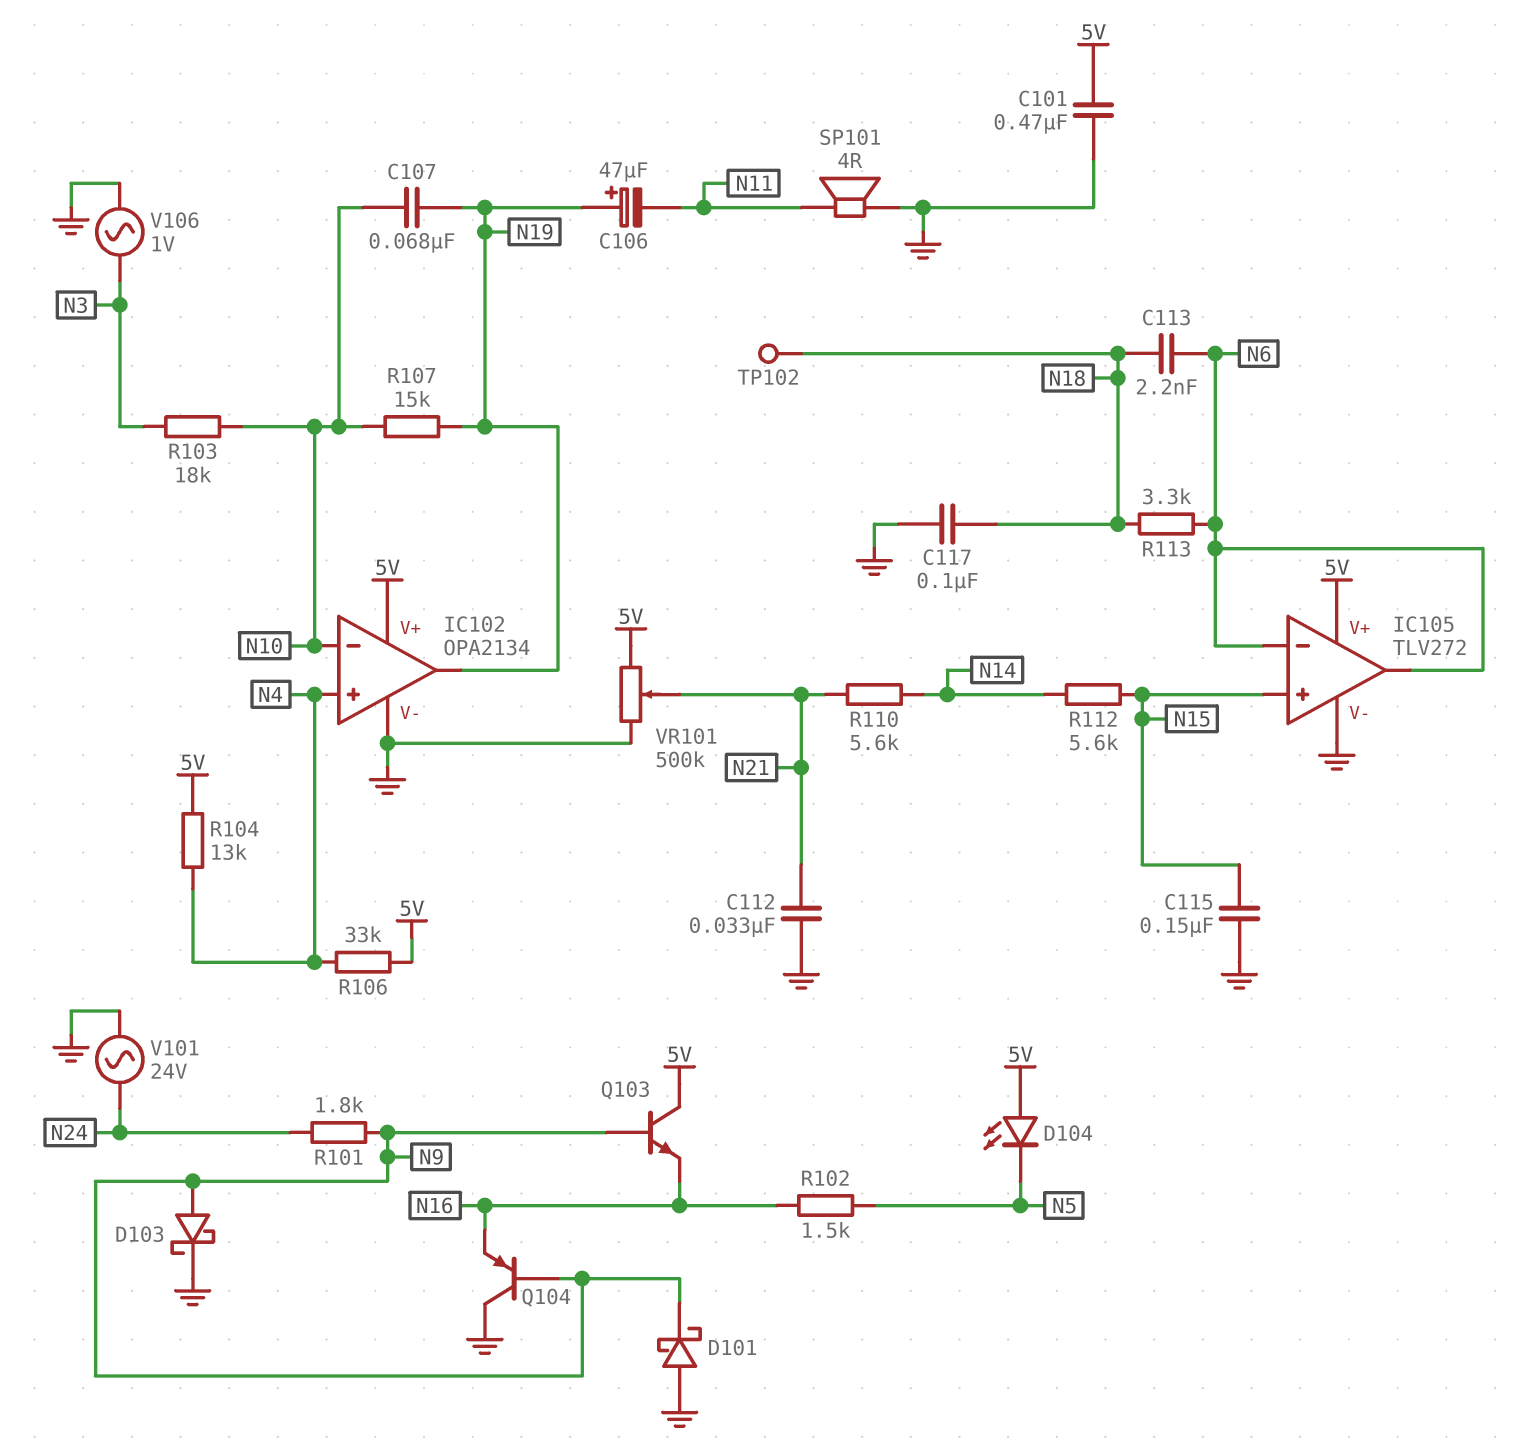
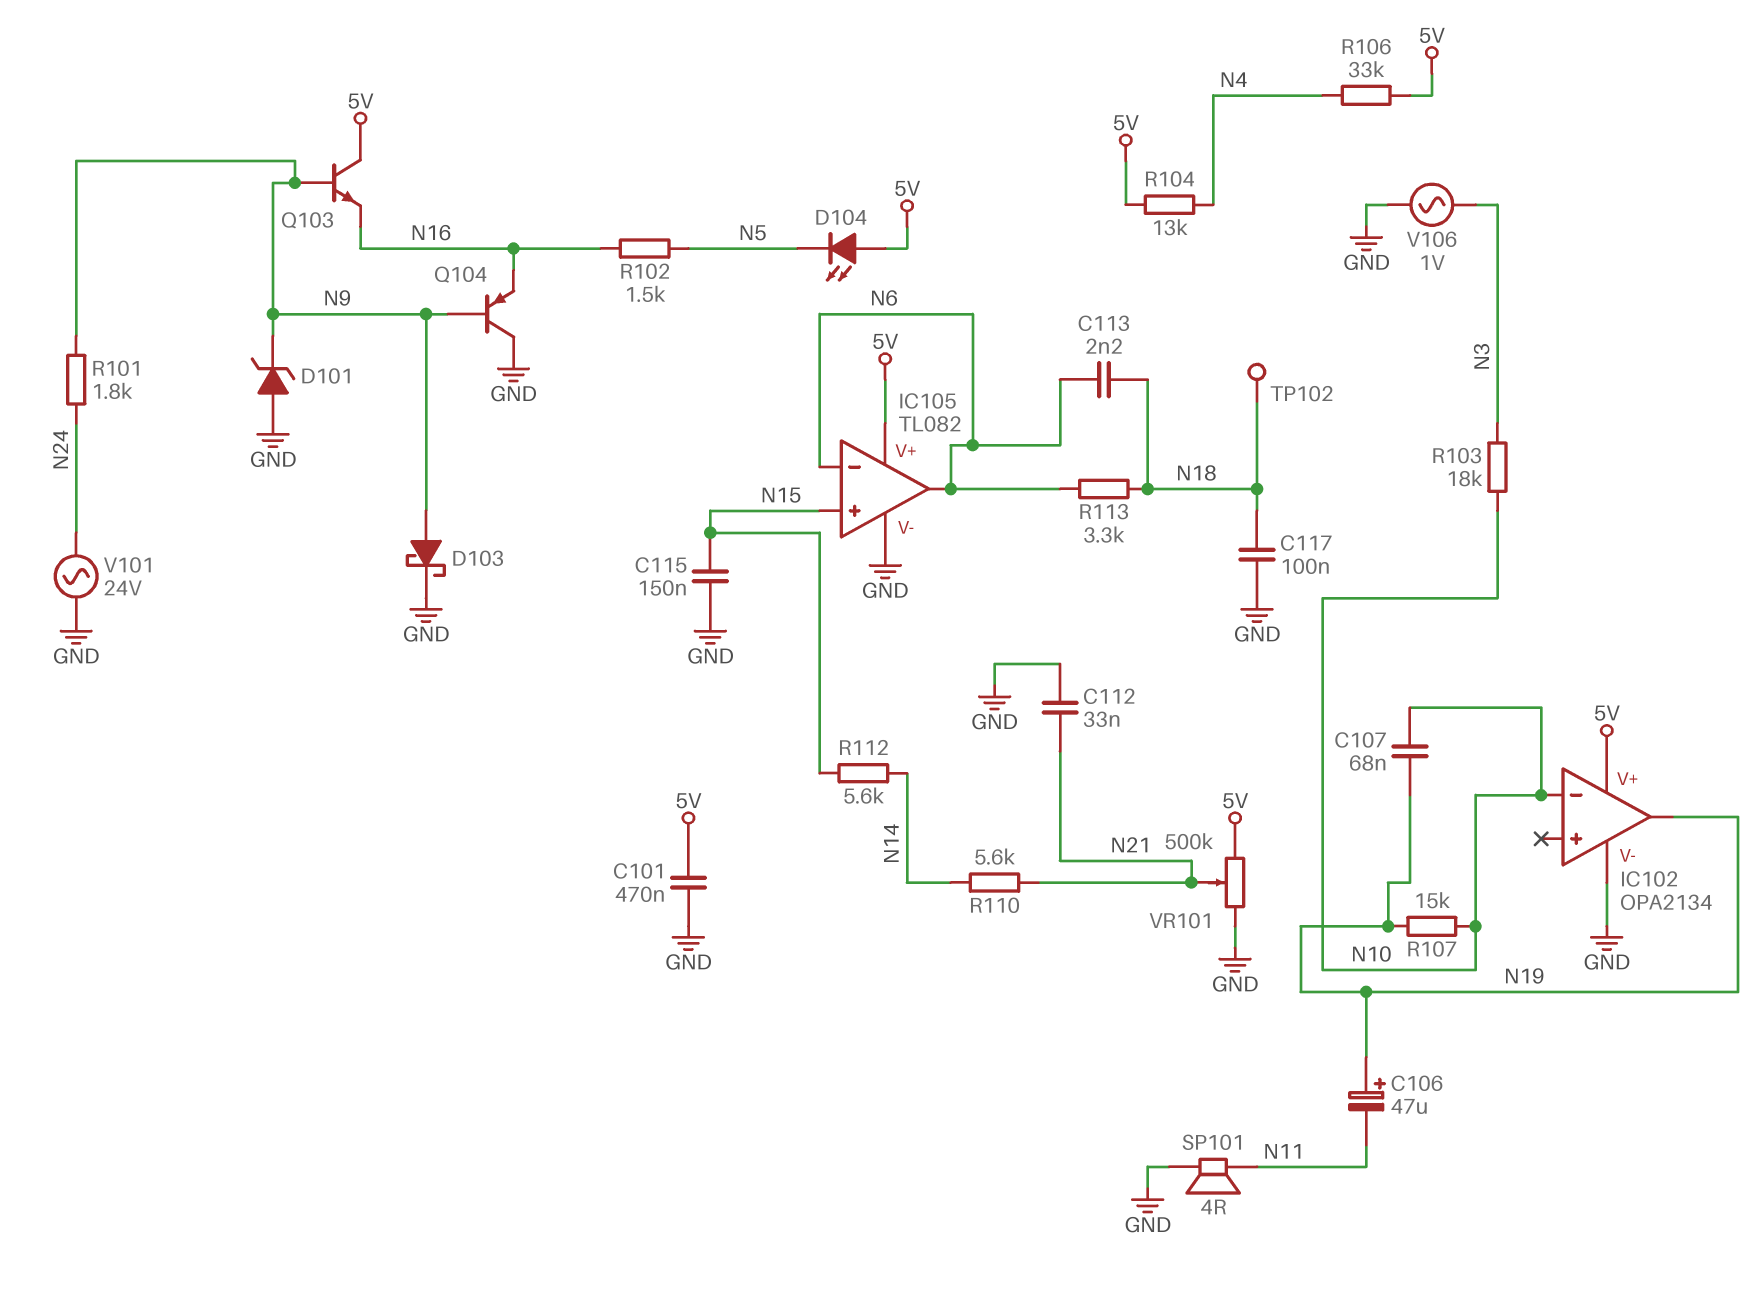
D101: schottky (A GND, K N9) -> zener (A GND, K N9)
IC102 pin in+: N4 -> none
IC105: TLV272 -> TL082

